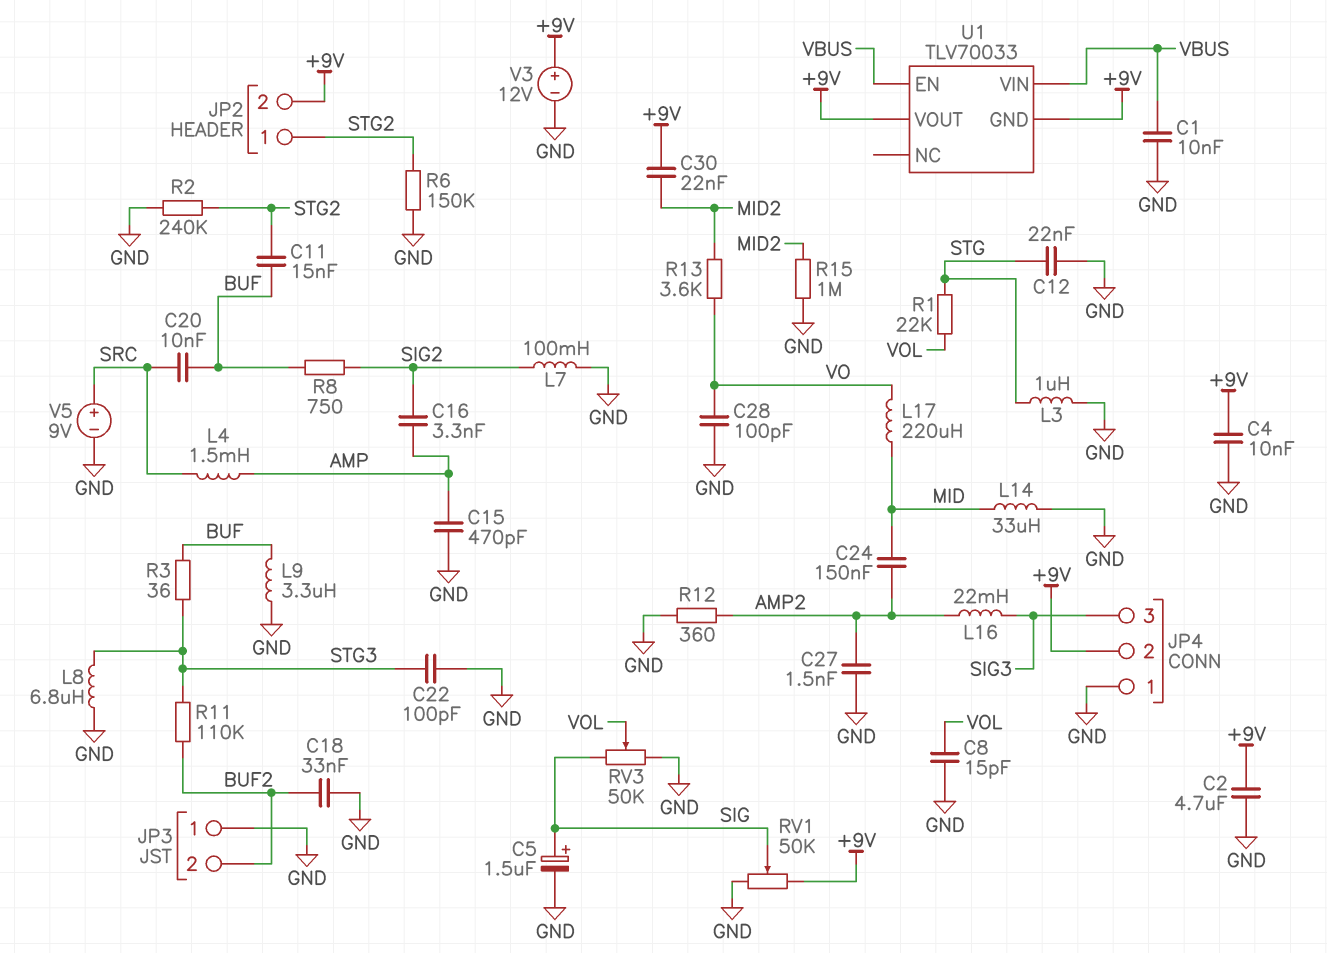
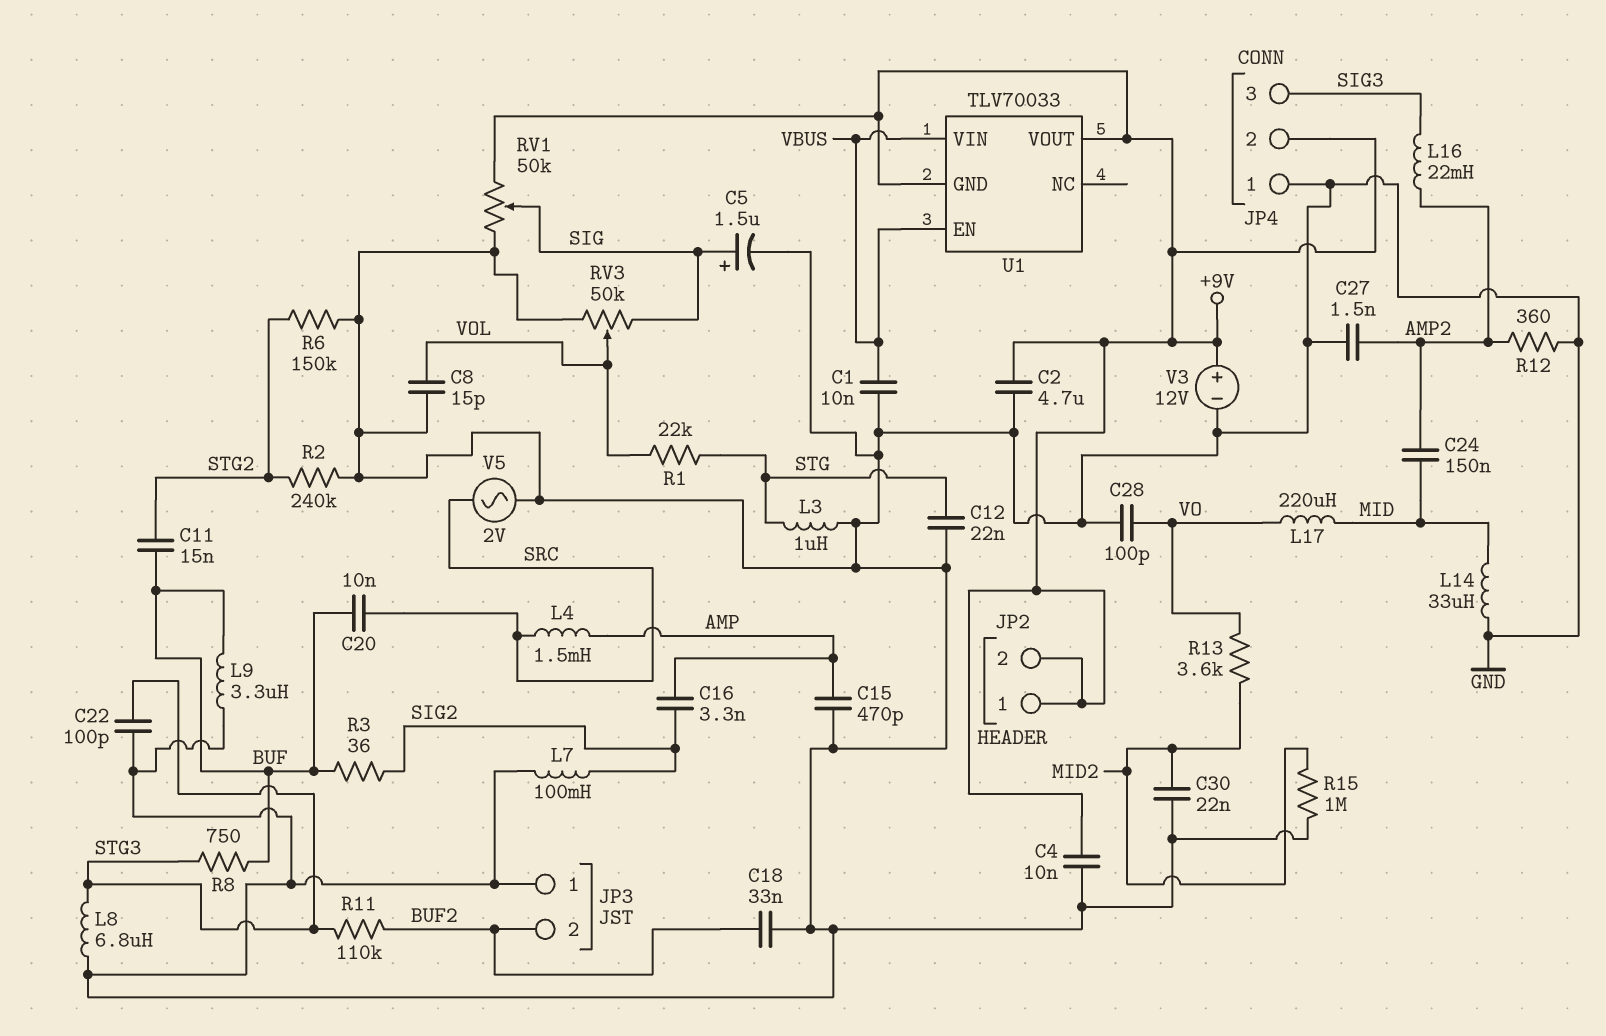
C30: 22nF (+9V, MID2) -> 22nF (GND, MID2)
JP2 pin 1: STG2 -> +9V
R3: 36 (BUF, STG3) -> 36 (BUF, SIG2)
R8: 750 (BUF, SIG2) -> 750 (BUF, STG3)
V5: 9V (plus SRC, minus GND) -> AC 2V (GND, SRC)

